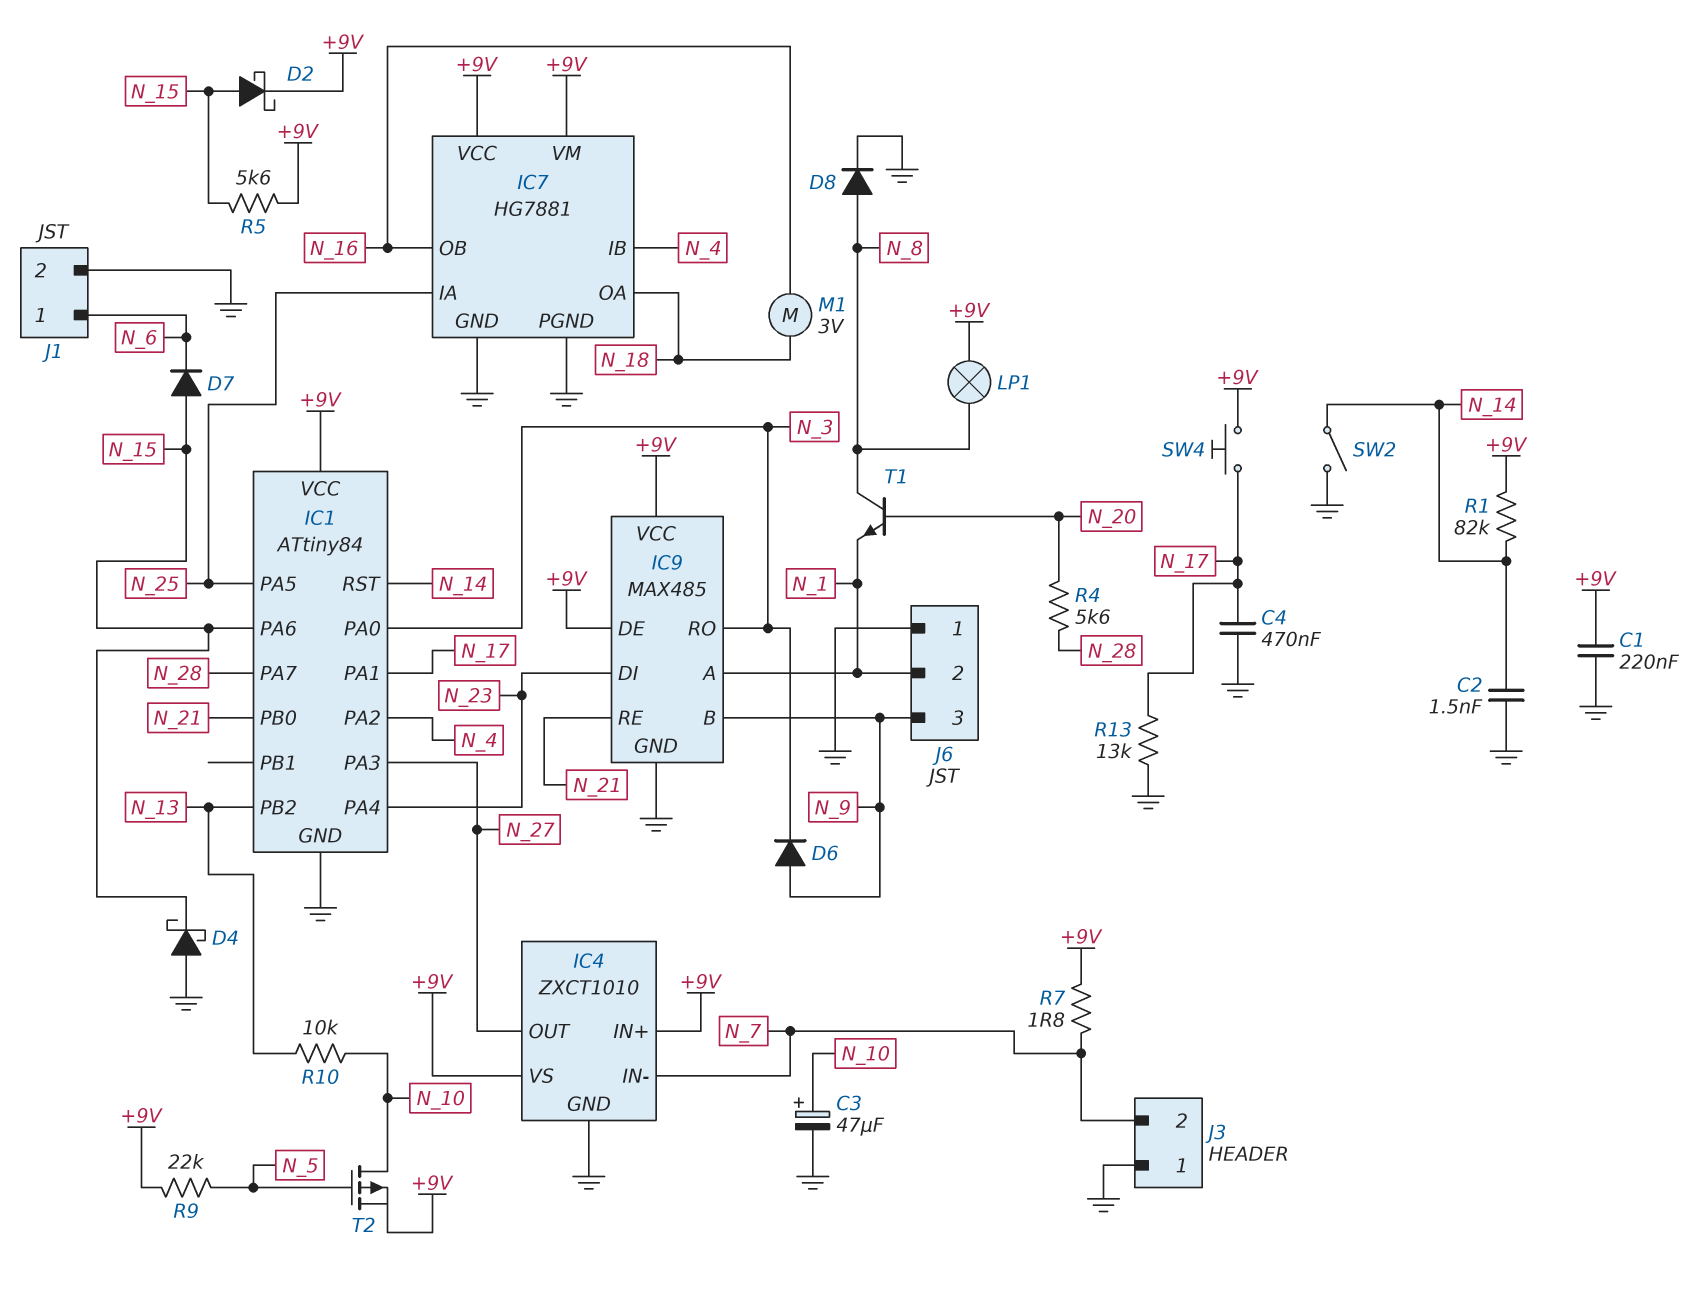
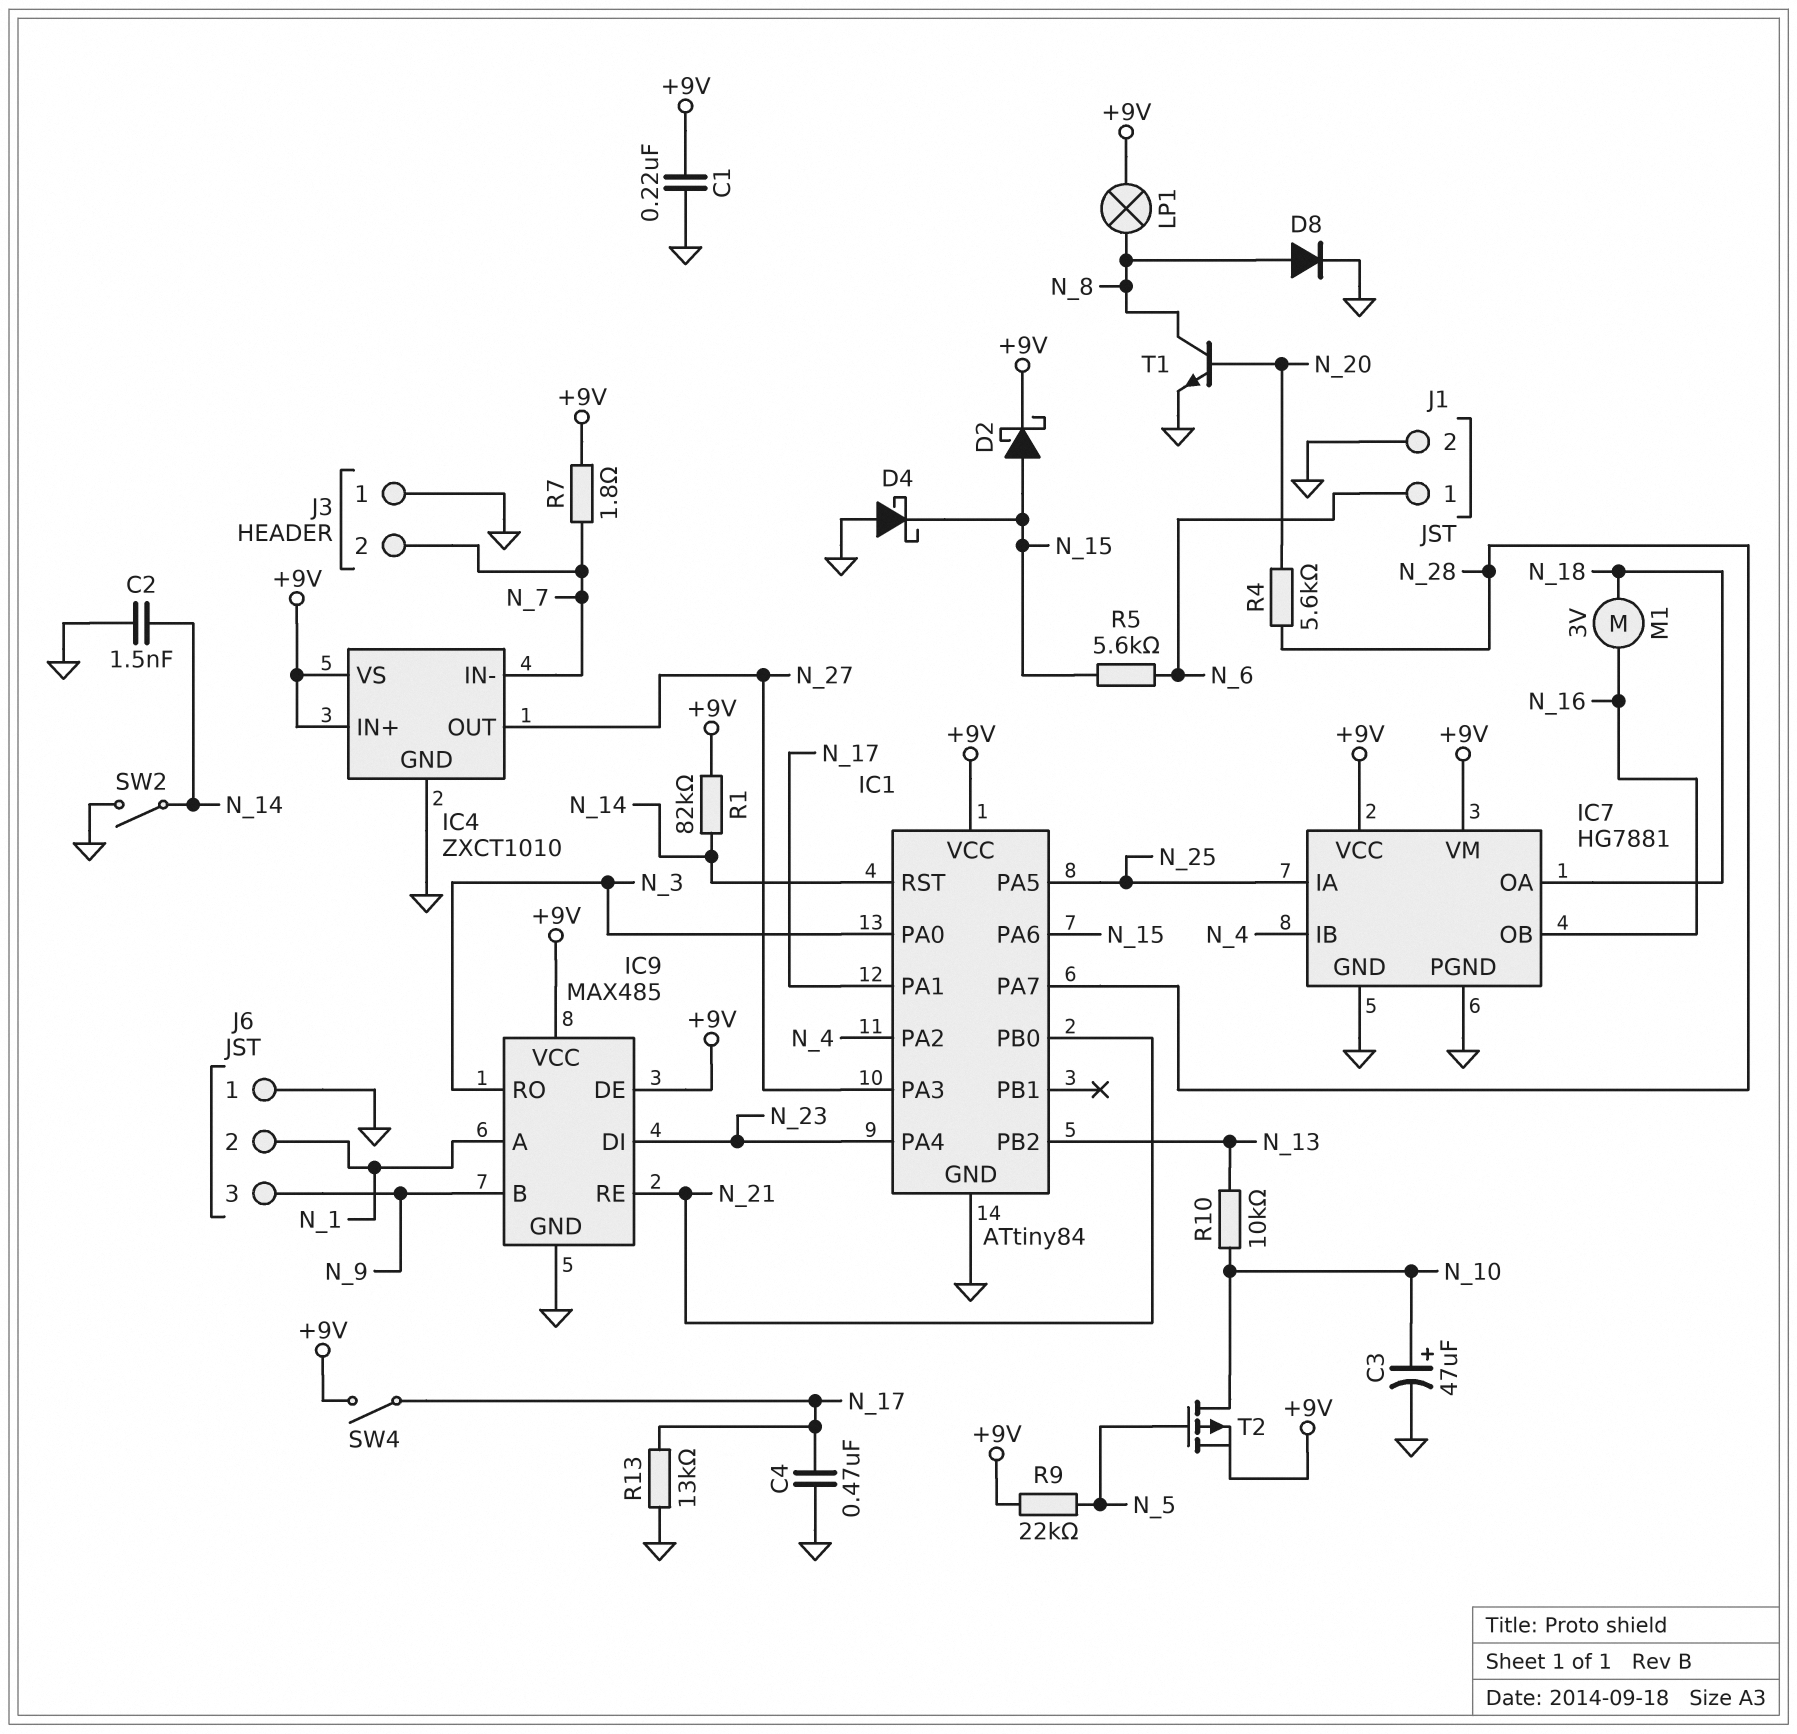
D6: diode (A N_9, K N_3) -> none
D7: diode (A N_15, K N_6) -> none
R5: 5.6k (+9V, N_15) -> 5.6k (N_6, N_15)
SW4: button (+9V, N_17) -> switch (+9V, N_17)
T1: NPN (B N_20, C N_8, E N_1) -> NPN (B N_20, C N_8, E GND)

